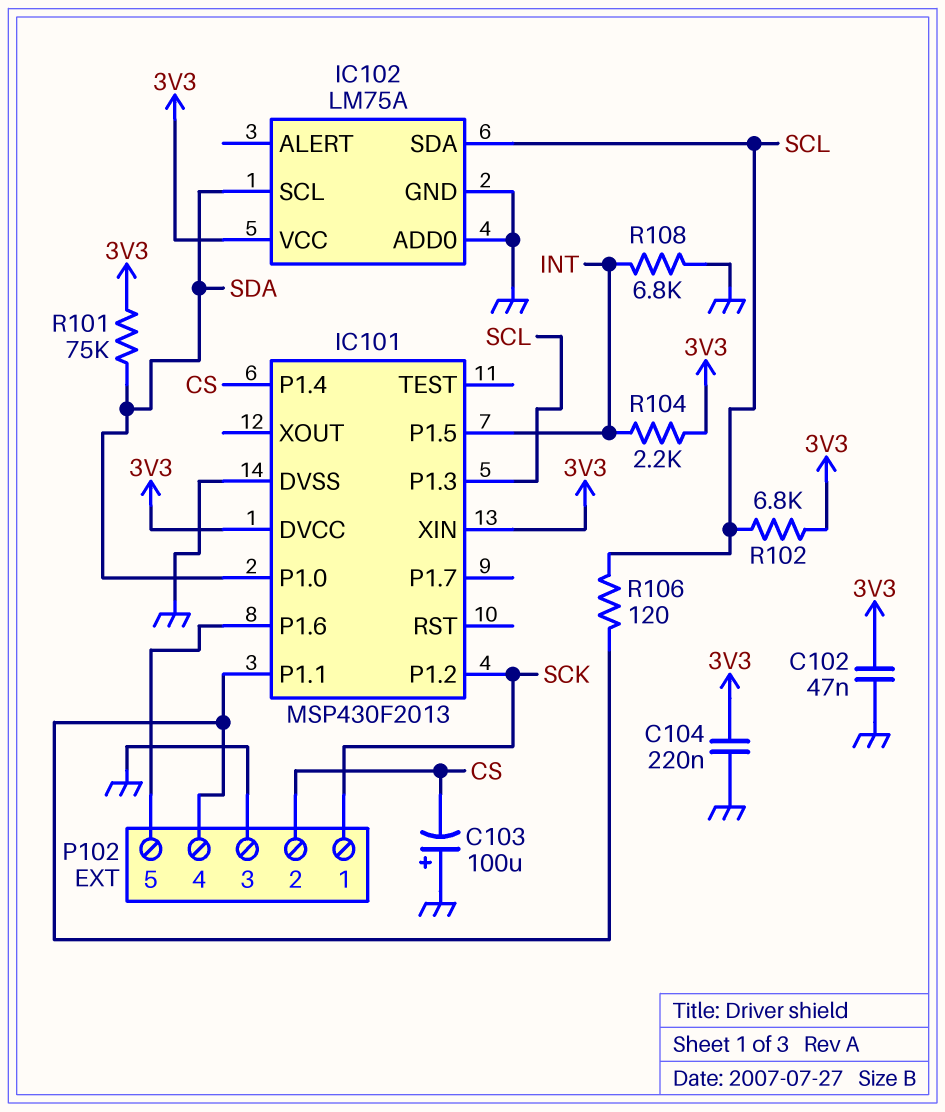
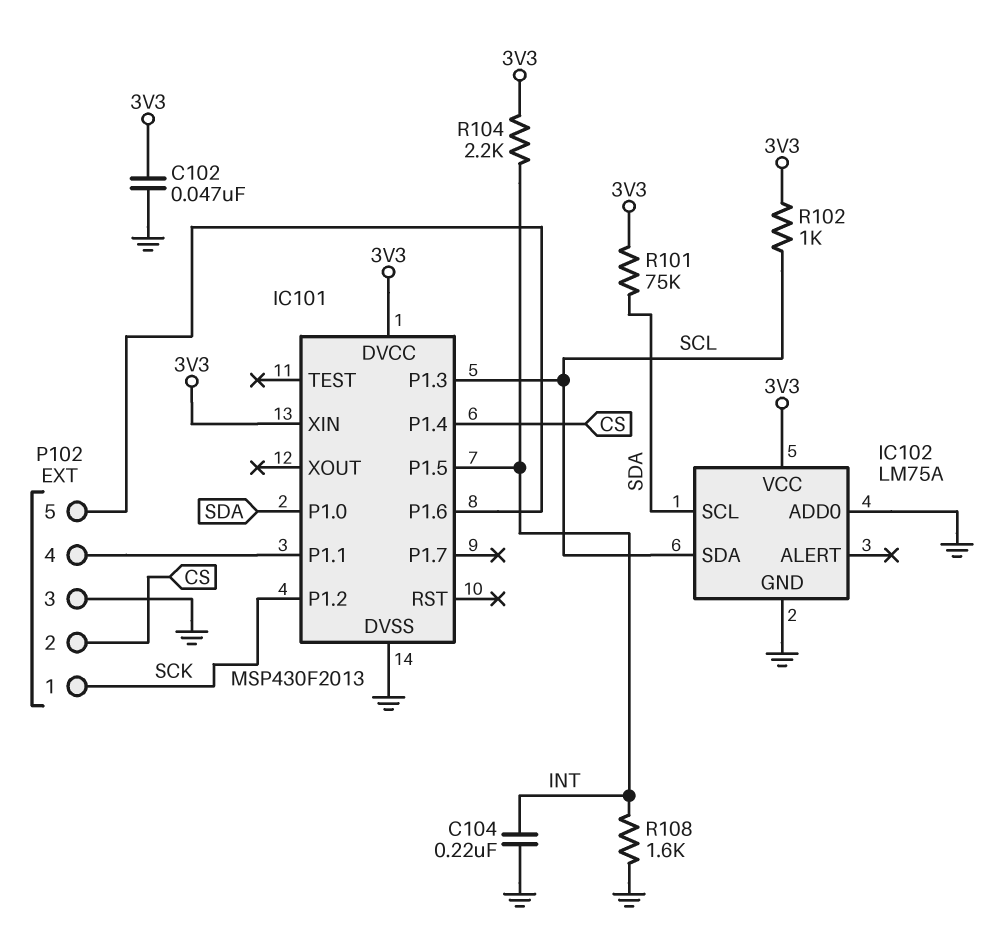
C103: 100uF (plus GND, minus CS) -> none
C104: 220nF (3V3, GND) -> 220nF (GND, INT)
R102: 6.8k (3V3, SCL) -> 1k (3V3, SCL)
R106: 120 (IC101/P1.1, SCL) -> none
R108: 6.8k (GND, INT) -> 1.6k (GND, INT)

